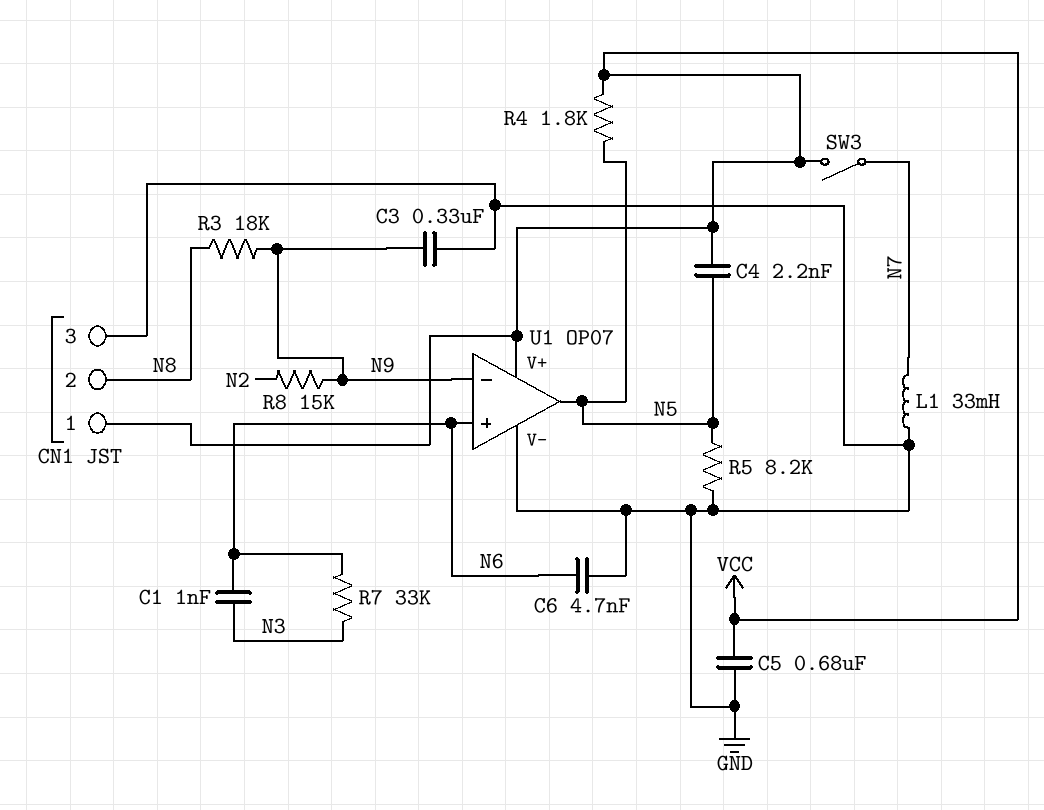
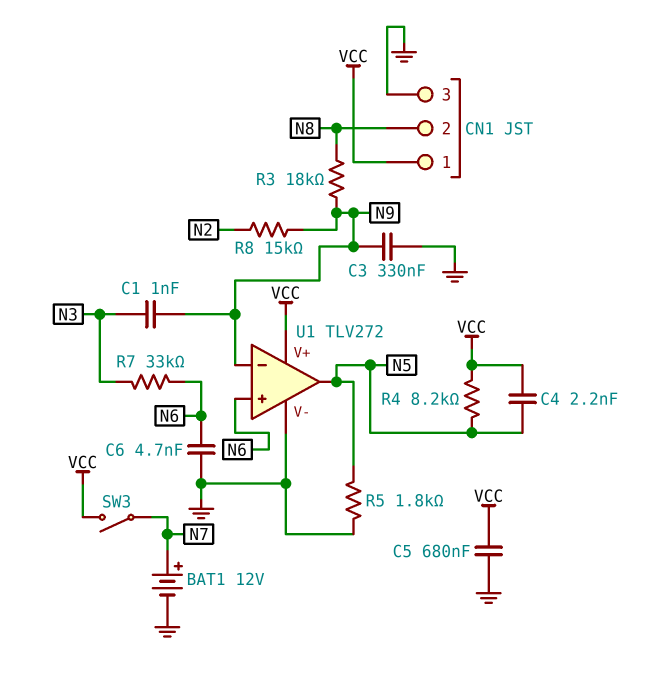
BAT1: none -> 12V (plus N7, minus GND)
C1: 1nF (N3, N6) -> 1nF (N3, N9)
L1: 33mH (GND, N7) -> none
R4: 1.8k (N5, VCC) -> 8.2k (N5, VCC)
R5: 8.2k (GND, N5) -> 1.8k (GND, N5)
U1: OP07 -> TLV272

